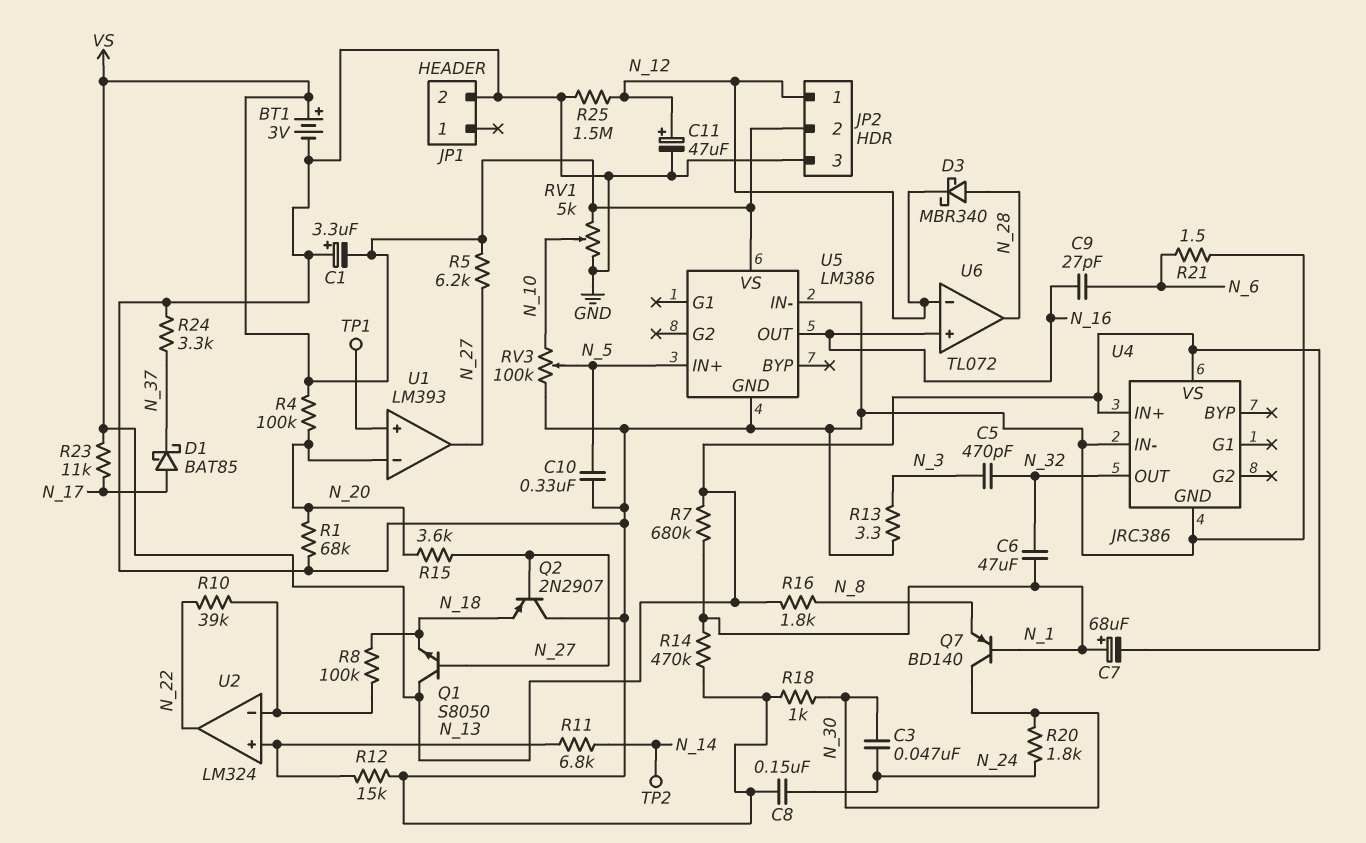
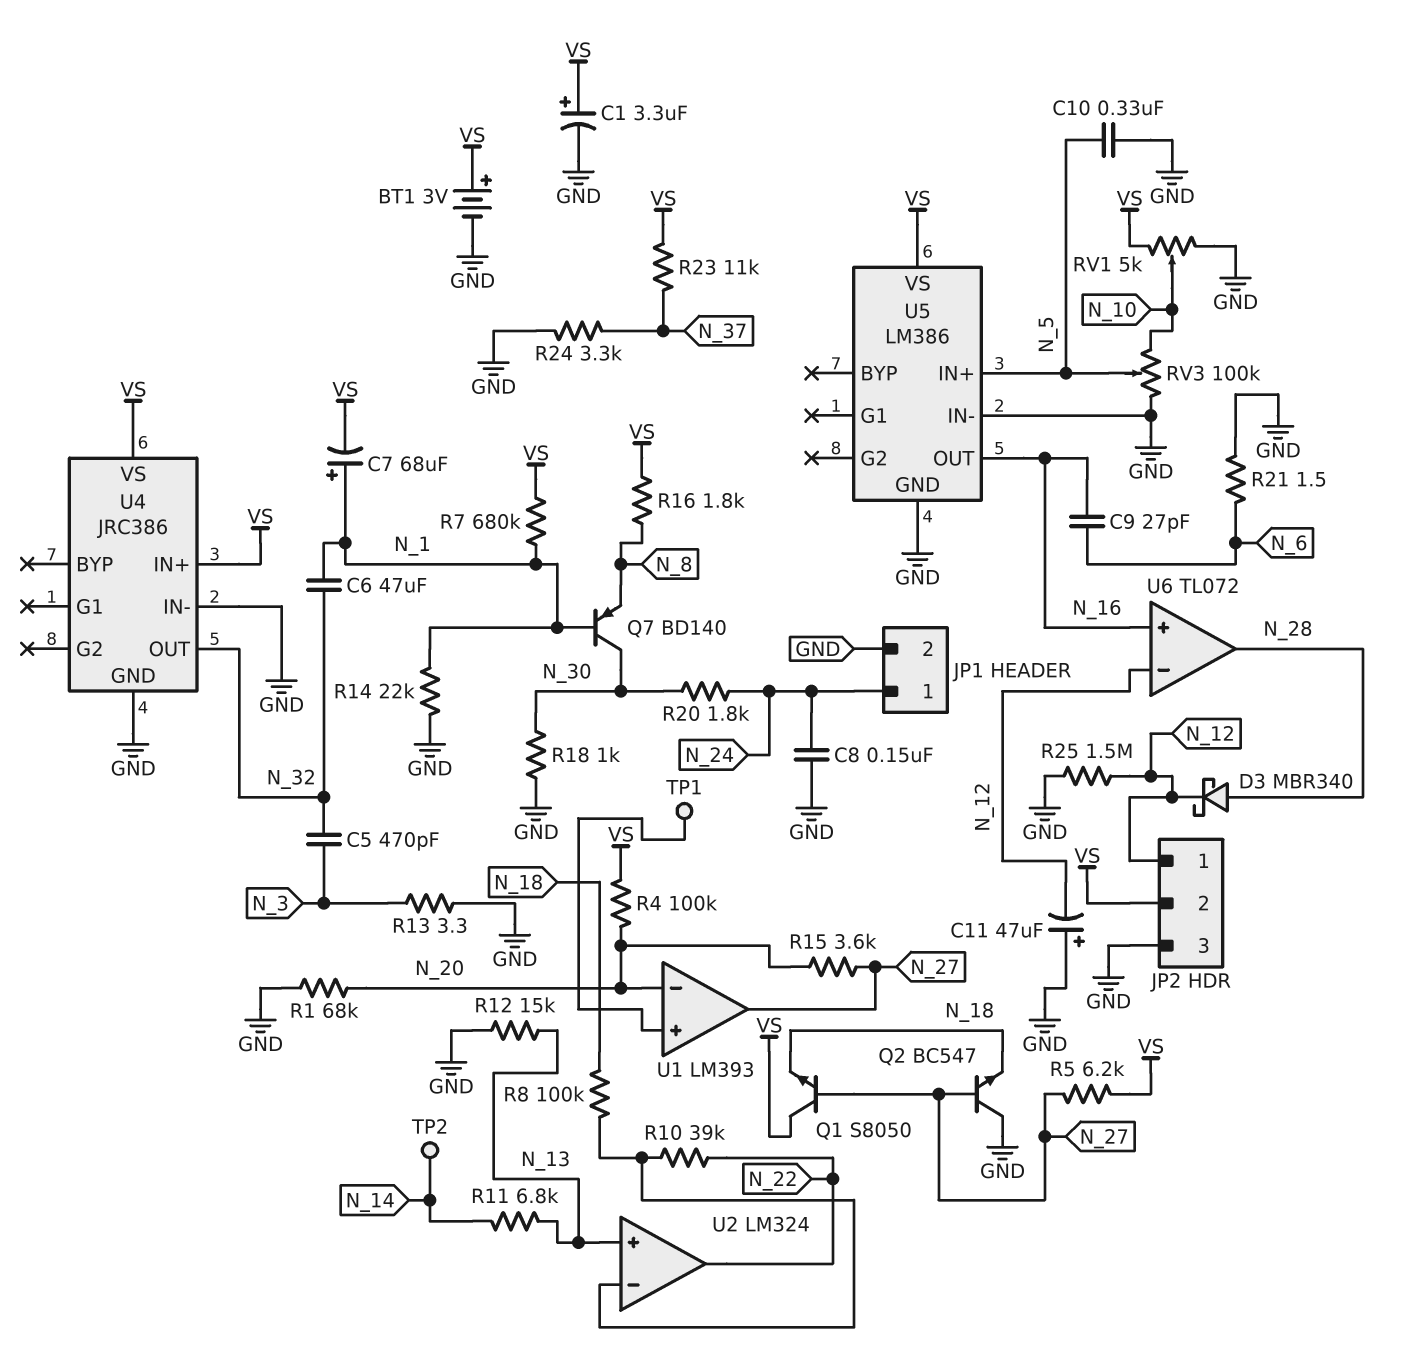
C1: 3.3uF (plus GND, minus VS) -> 3.3uF (plus VS, minus GND)
C3: 47nF (N_24, N_30) -> none
C11: 47uF (plus N_12, minus GND) -> 47uF (plus GND, minus N_12)
D1: schottky BAT85 (A N_17, K N_37) -> none
JP1 pin 1: none -> N_24
Q2: PNP 2N2907 (B N_27, C GND, E N_18) -> NPN BC547 (B N_27, C GND, E N_18)
R14: 470k (GND, N_1) -> 22k (GND, N_1)
R23: 11k (N_17, VS) -> 11k (N_37, VS)

